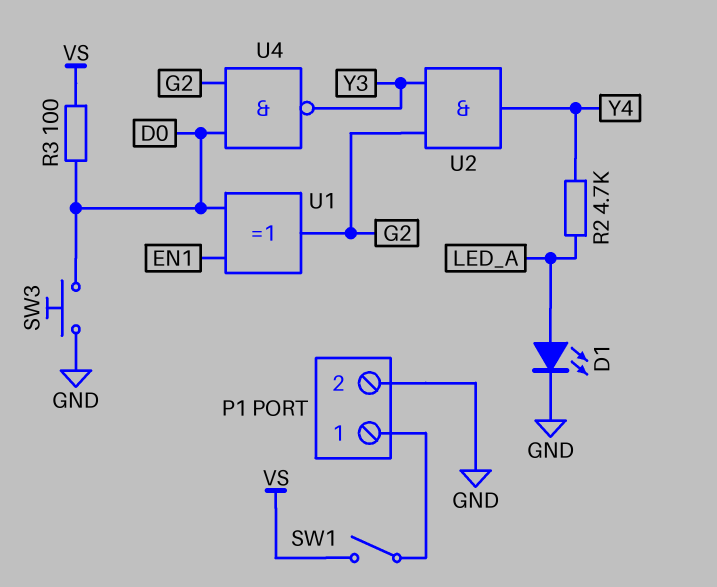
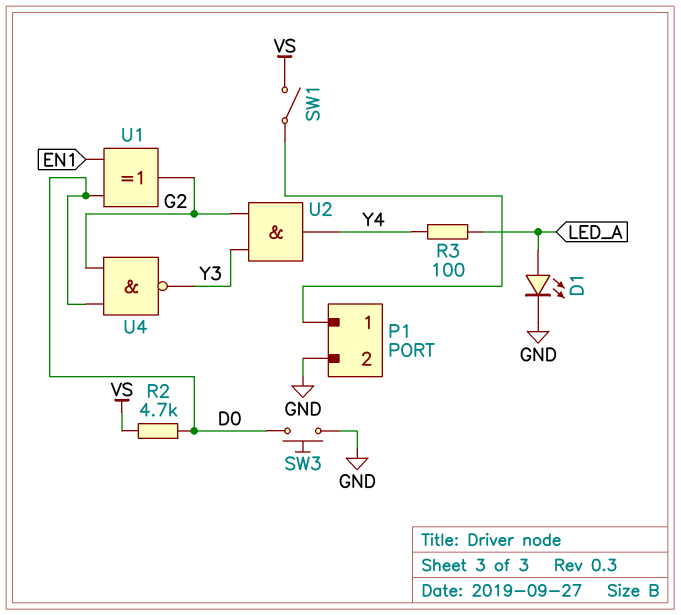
R2: 4.7k (LED_A, Y4) -> 4.7k (D0, VS)
R3: 100 (D0, VS) -> 100 (LED_A, Y4)

